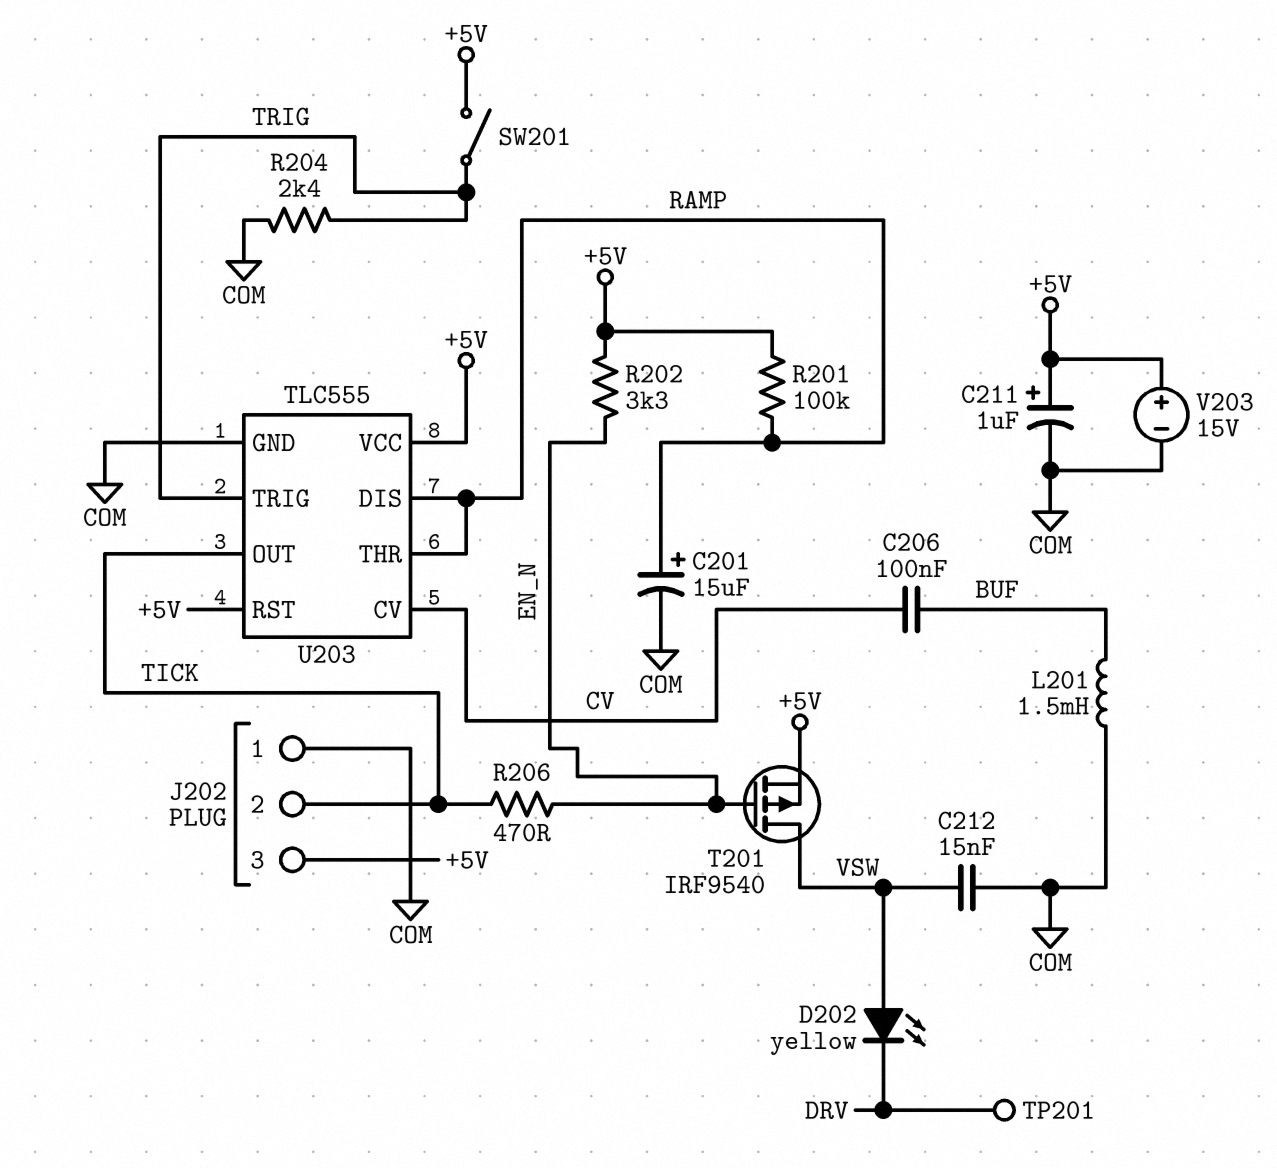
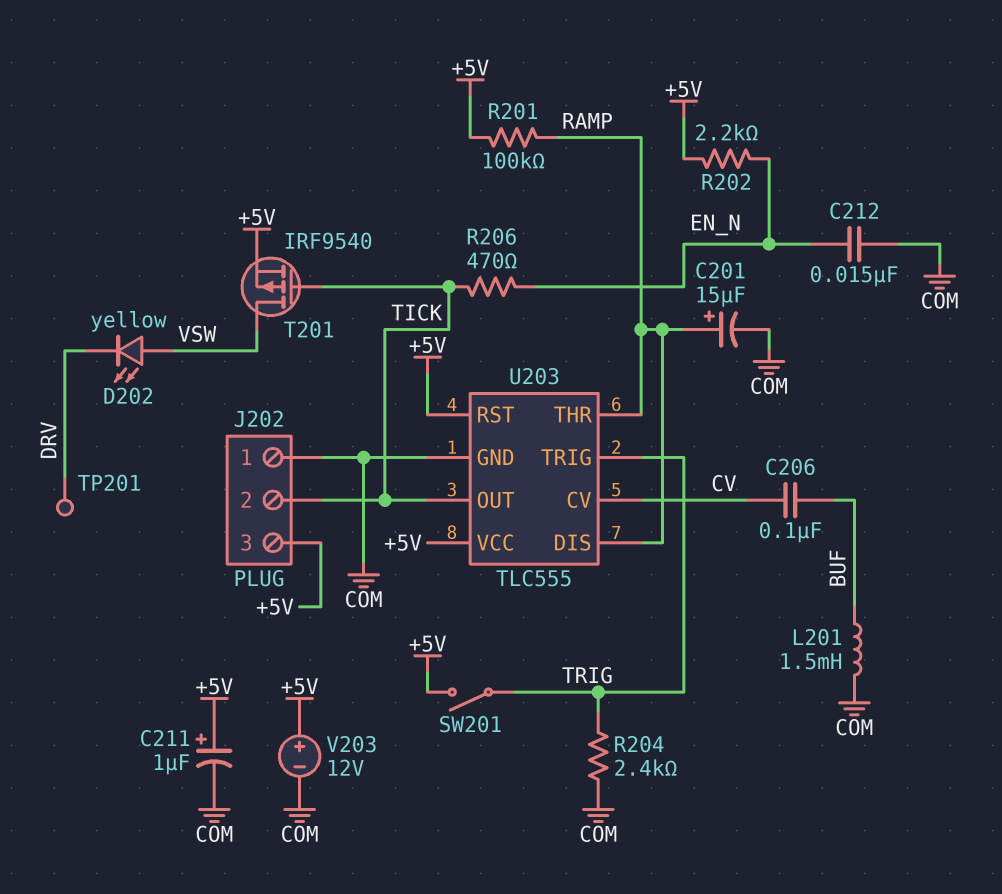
C212: 15nF (COM, VSW) -> 15nF (COM, EN_N)
R202: 3.3k (+5V, EN_N) -> 2.2k (+5V, EN_N)
T201: PMOS IRF9540 (G EN_N, D VSW, S +5V) -> PMOS IRF9540 (G TICK, D VSW, S +5V)
V203: 15V (plus +5V, minus COM) -> 12V (plus +5V, minus COM)

